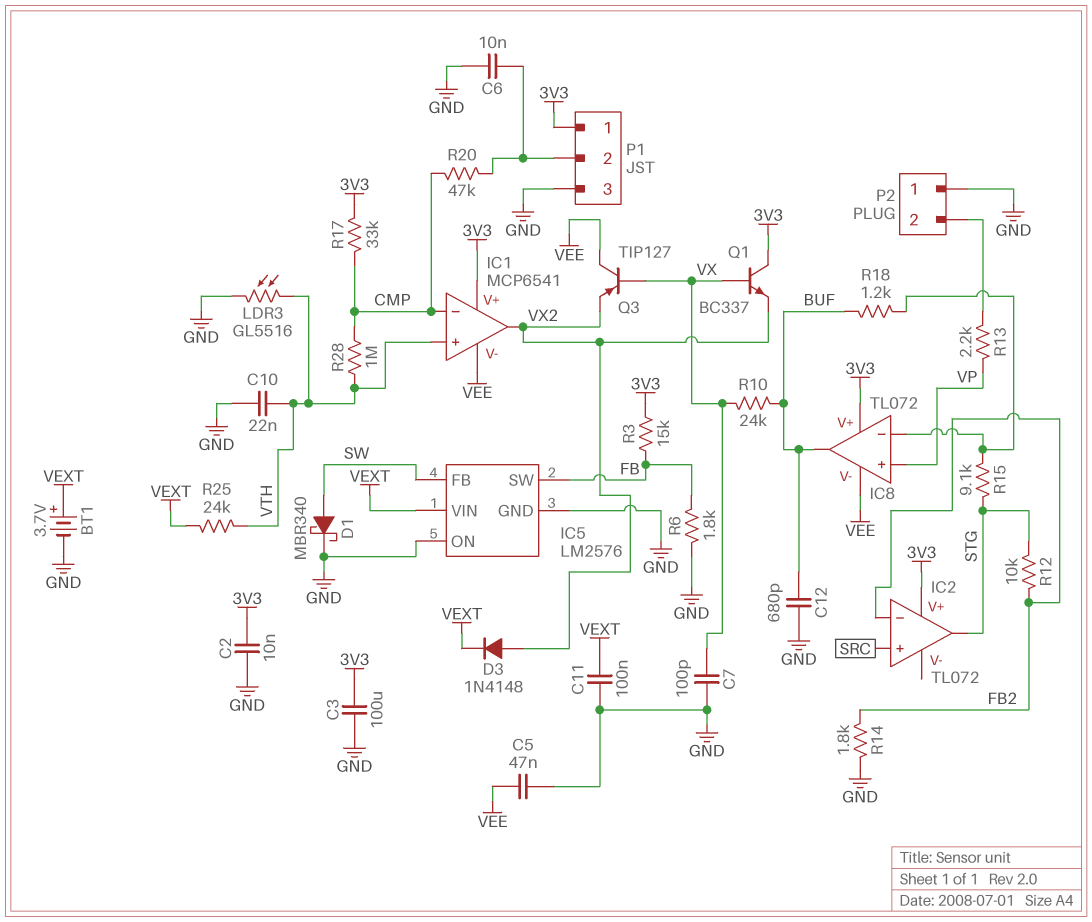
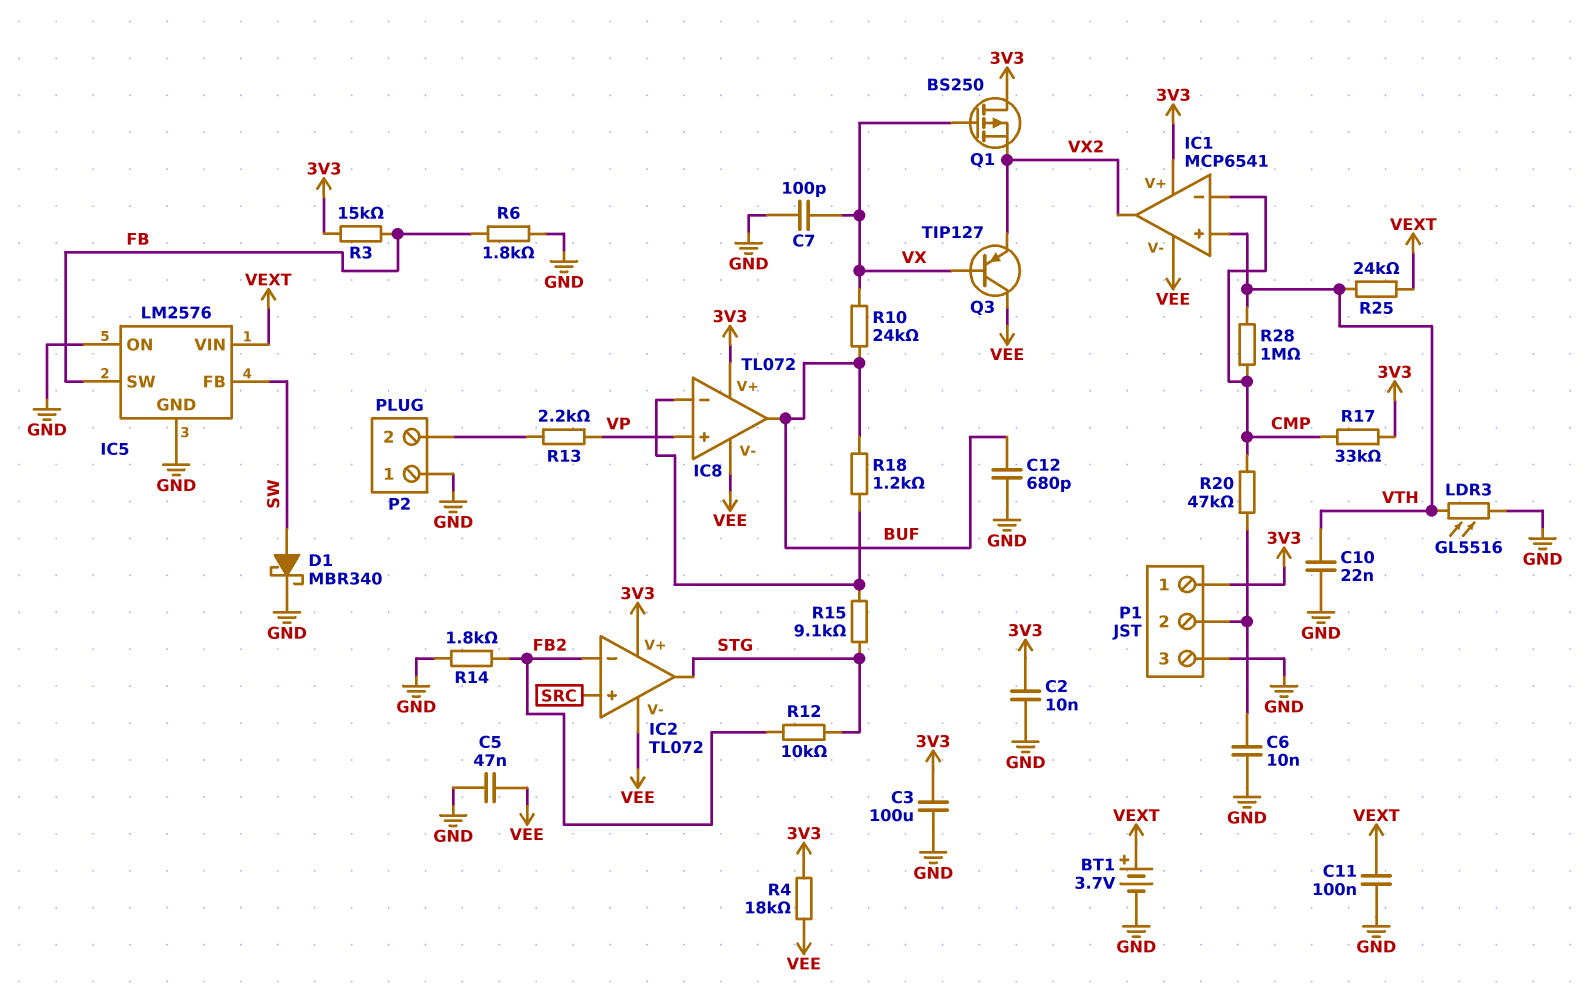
D3: diode 1N4148 (A VX2, K VEXT) -> none
IC2 pin V-: none -> VEE
Q1: NPN BC337 (B VX, C 3V3, E VX2) -> PMOS BS250 (G VX, D 3V3, S VX2)
R4: none -> 18k (3V3, VEE)

